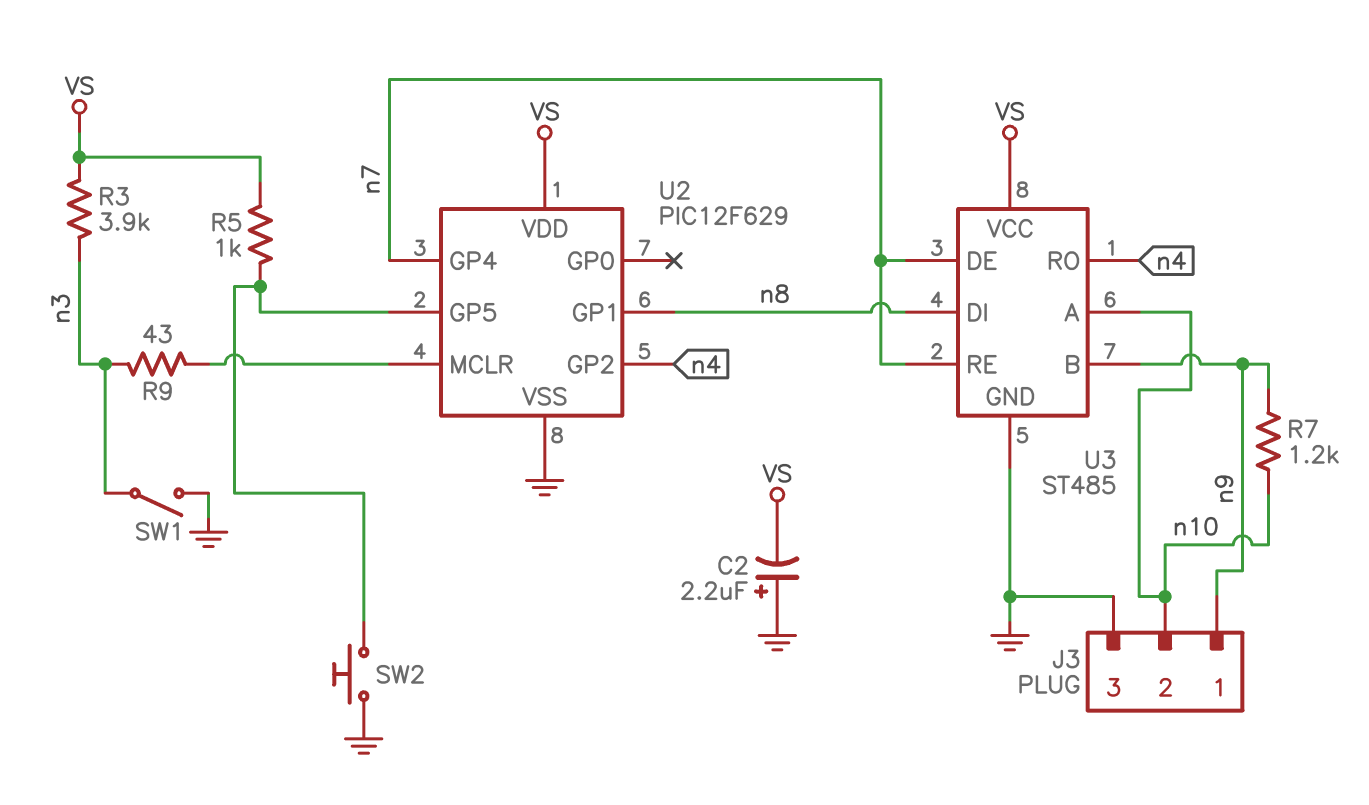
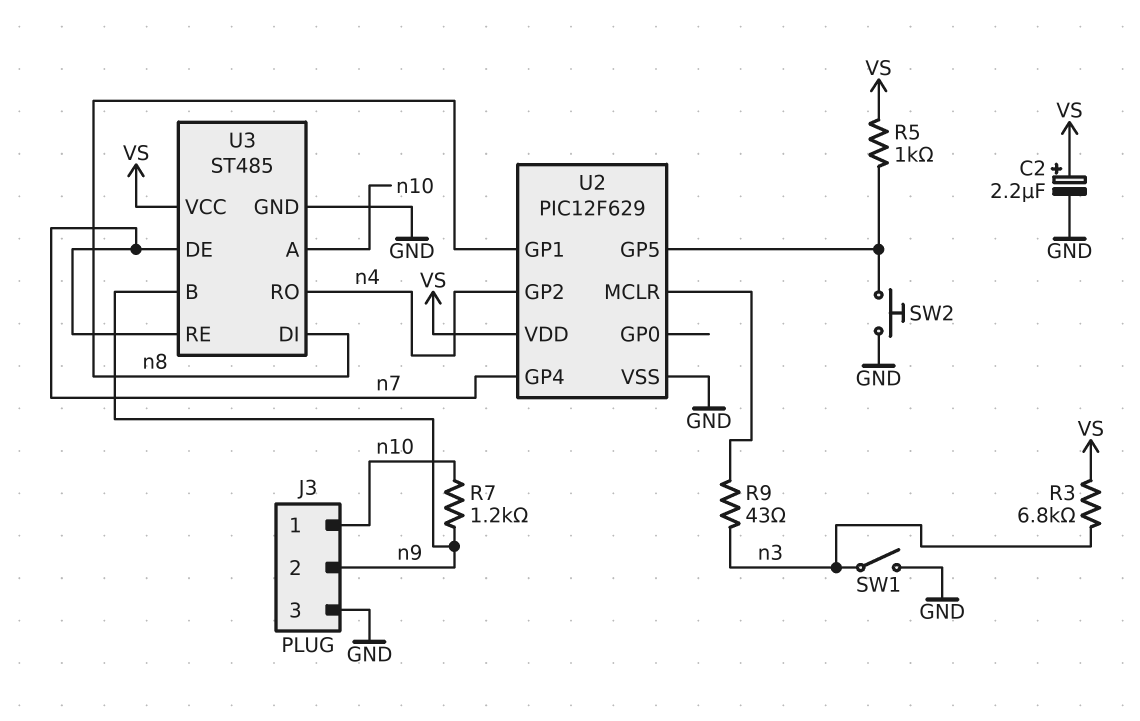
C2: 2.2uF (plus GND, minus VS) -> 2.2uF (plus VS, minus GND)
J3 pin 1: n9 -> n10
J3 pin 2: n10 -> n9
R3: 3.9k (VS, n3) -> 6.8k (VS, n3)

